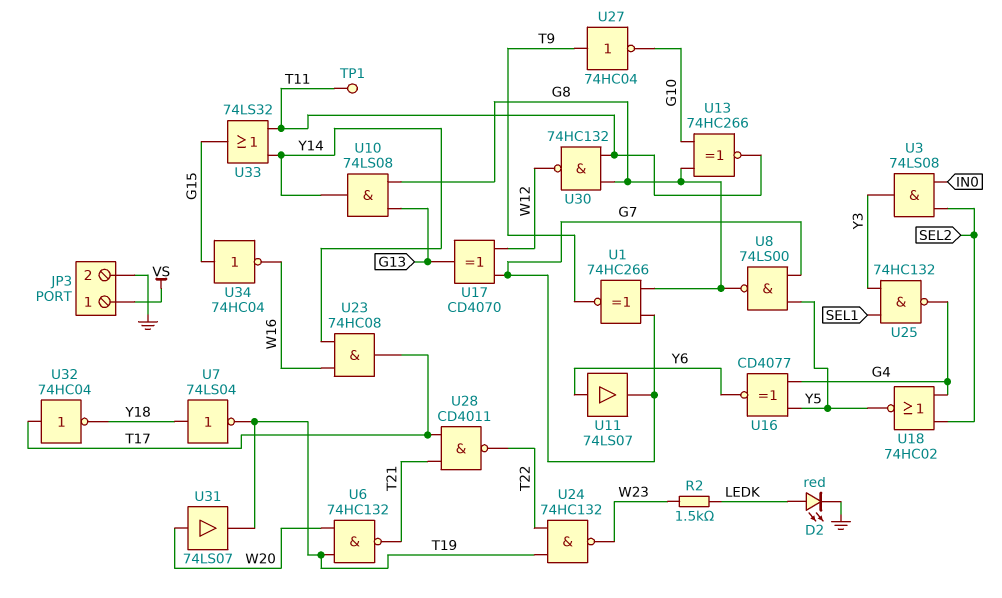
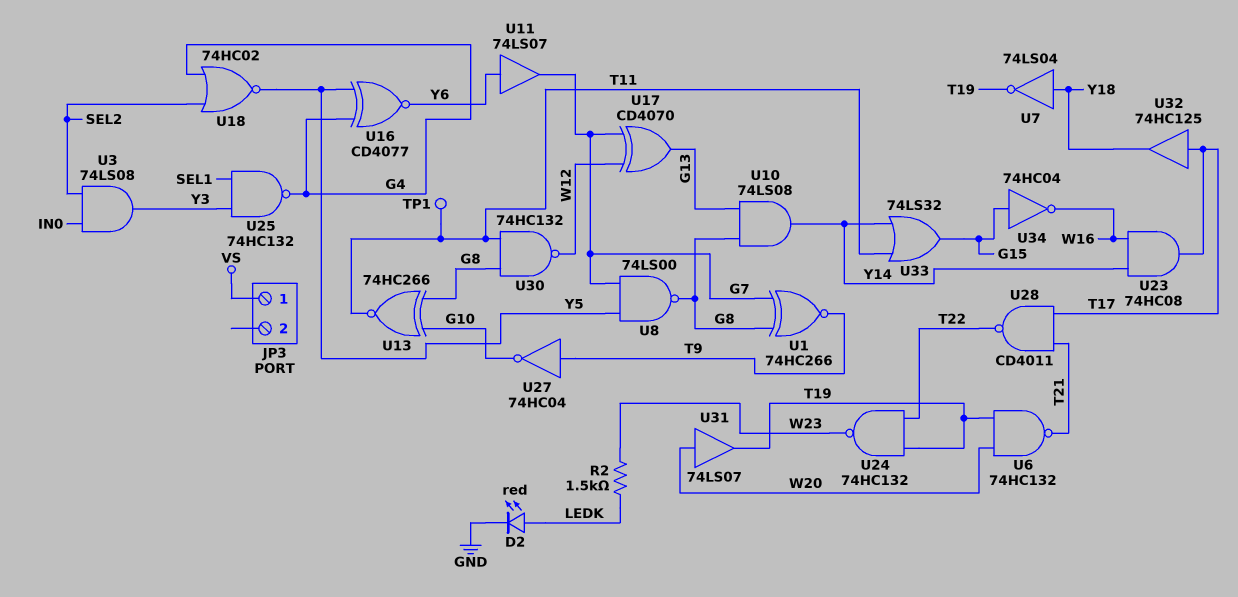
JP3 pin 2: GND -> none
U32: NOT 74HC04 (in T17, out Y18) -> buffer 74HC125 (in T17, out Y18)

